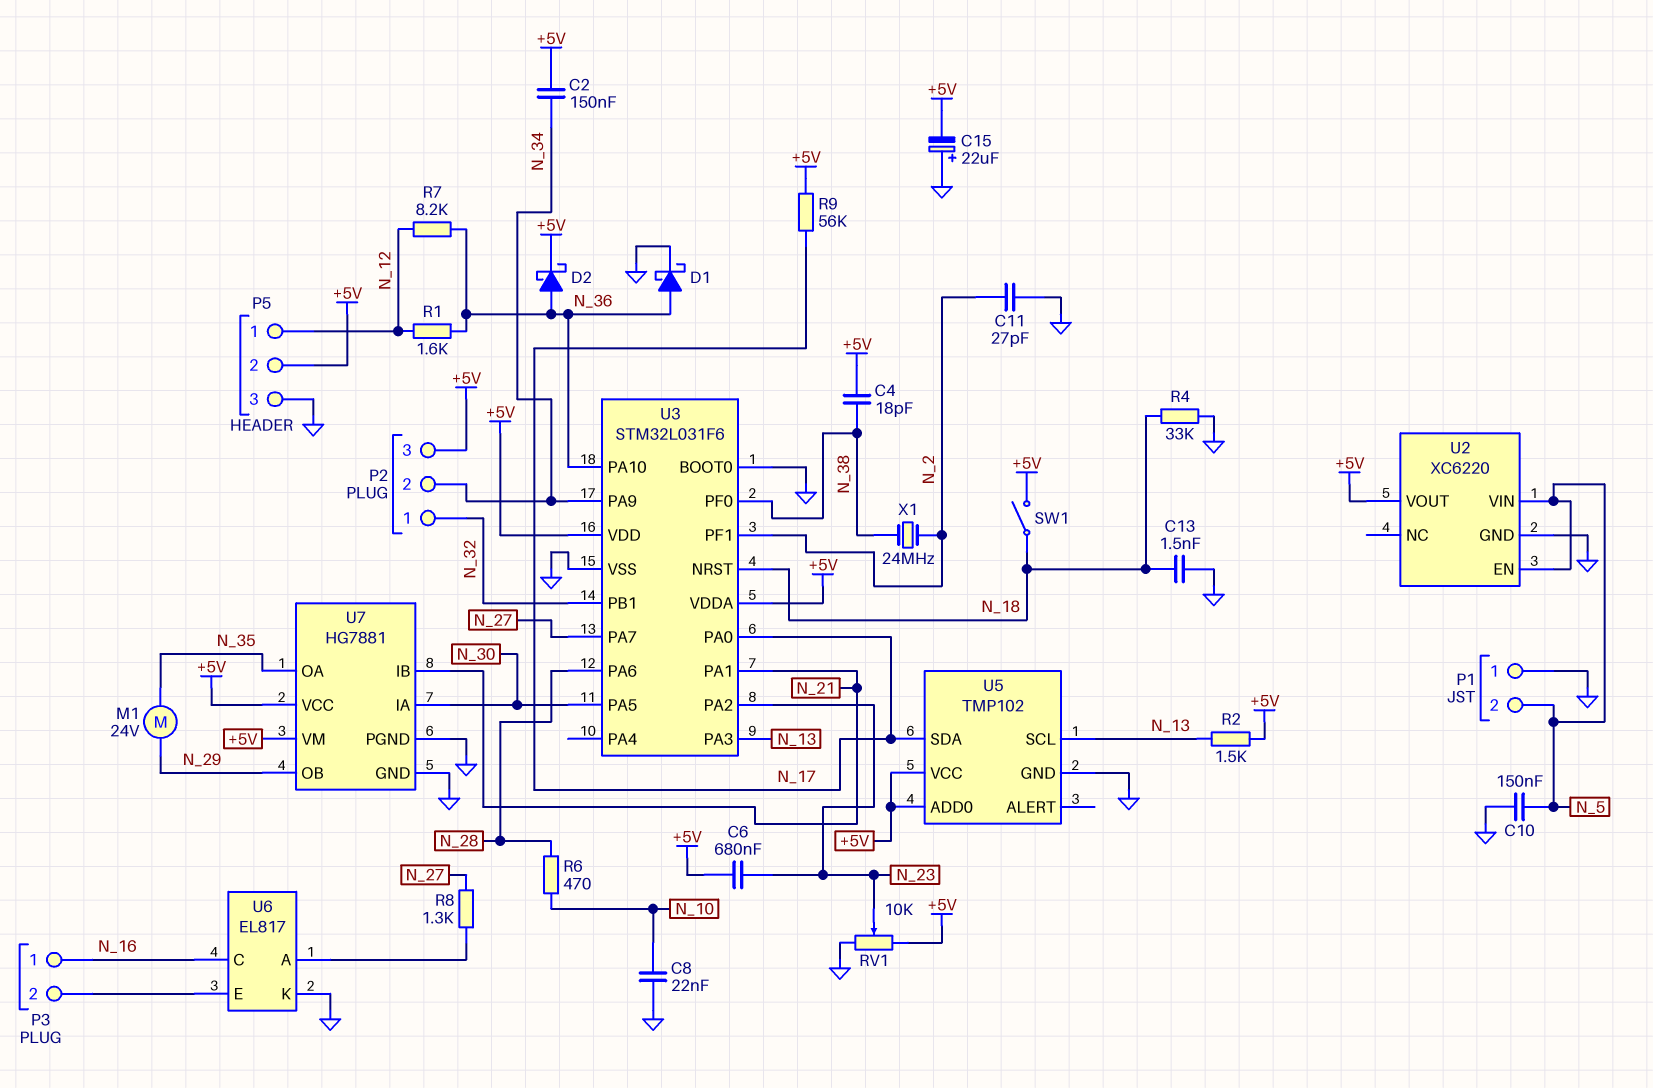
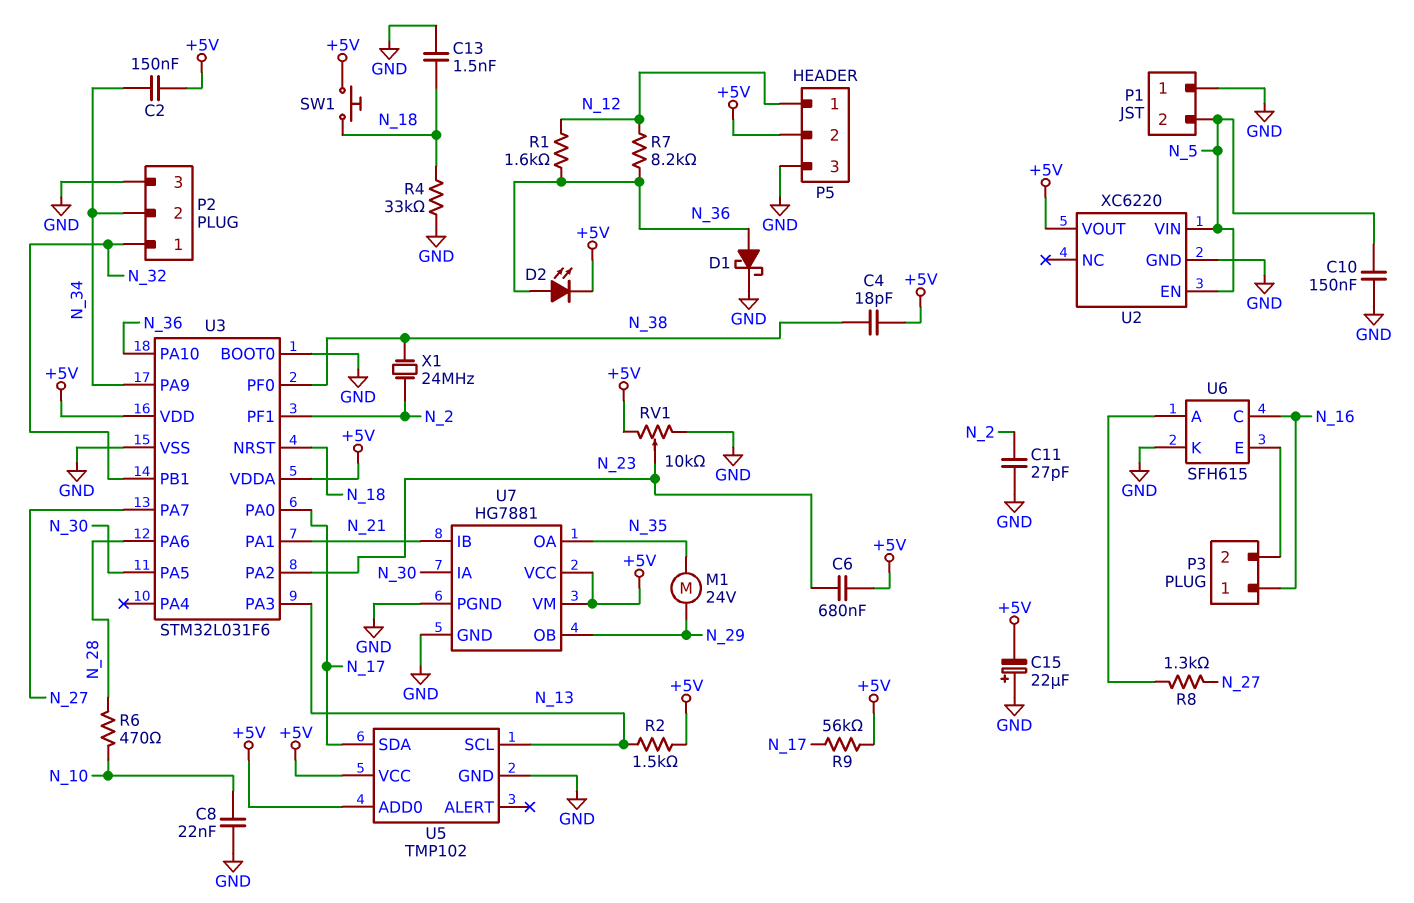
D2: schottky (A N_36, K +5V) -> LED (A N_36, K +5V)
P2 pin 3: +5V -> GND
SW1: switch (+5V, N_18) -> button (+5V, N_18)
U6: EL817 -> SFH615

